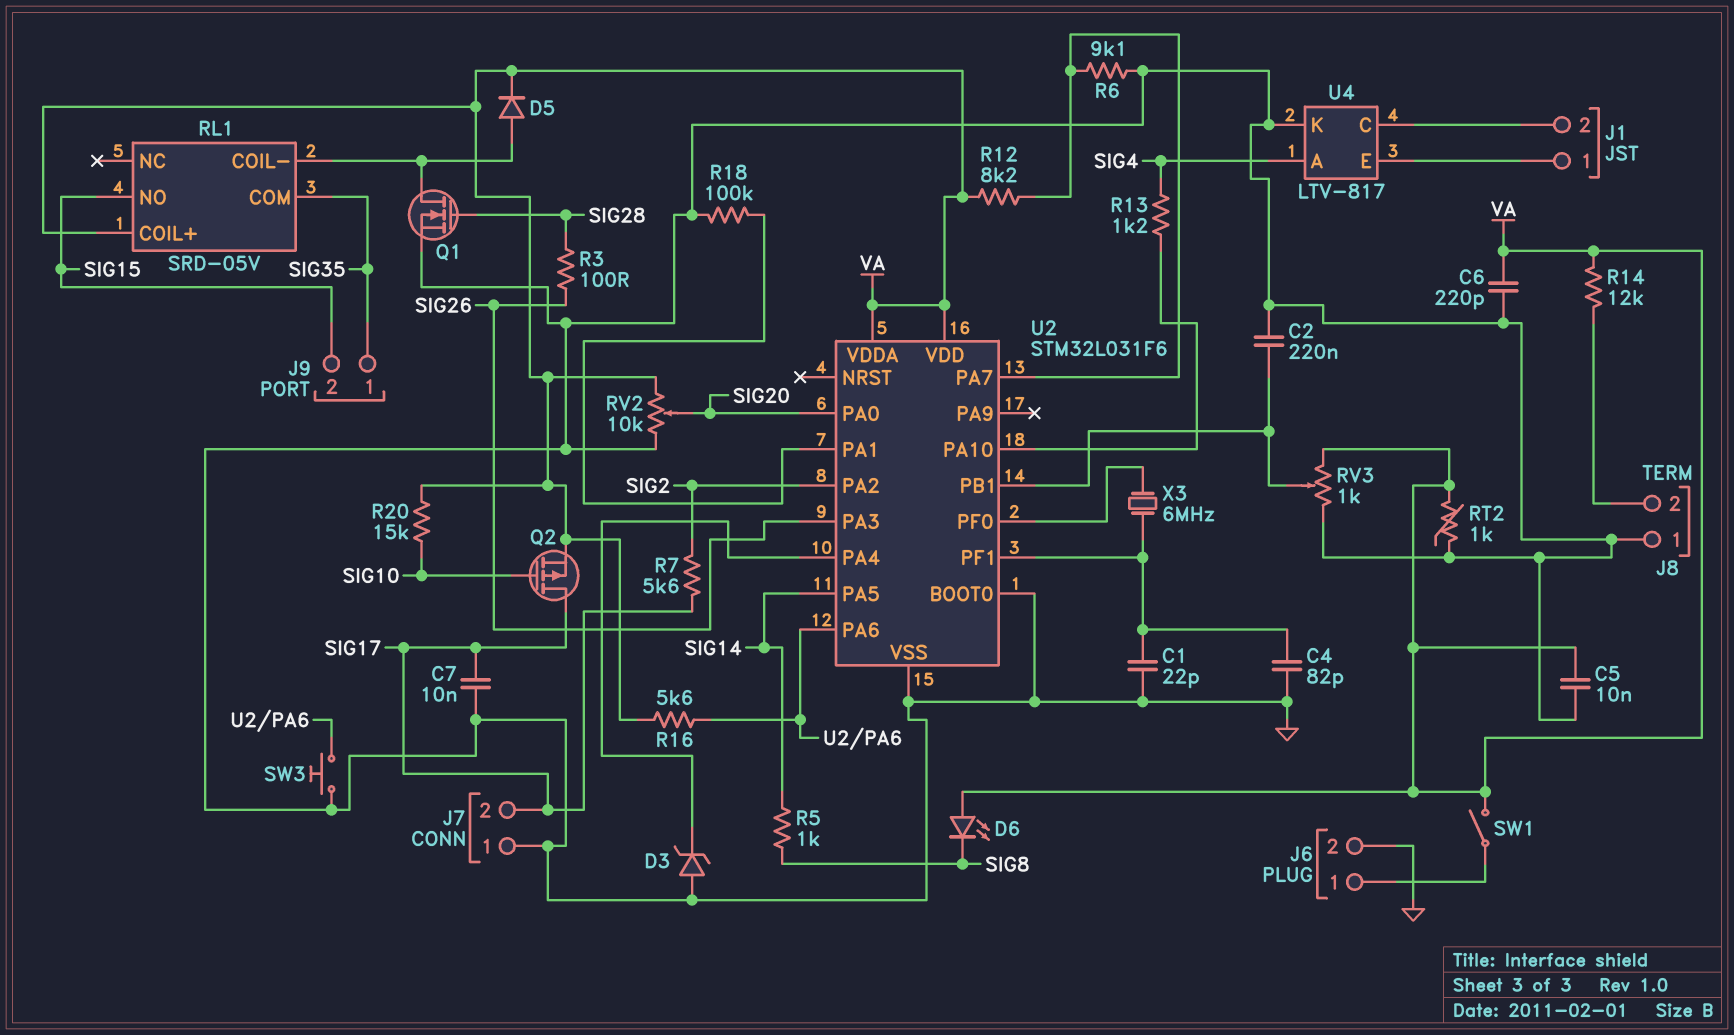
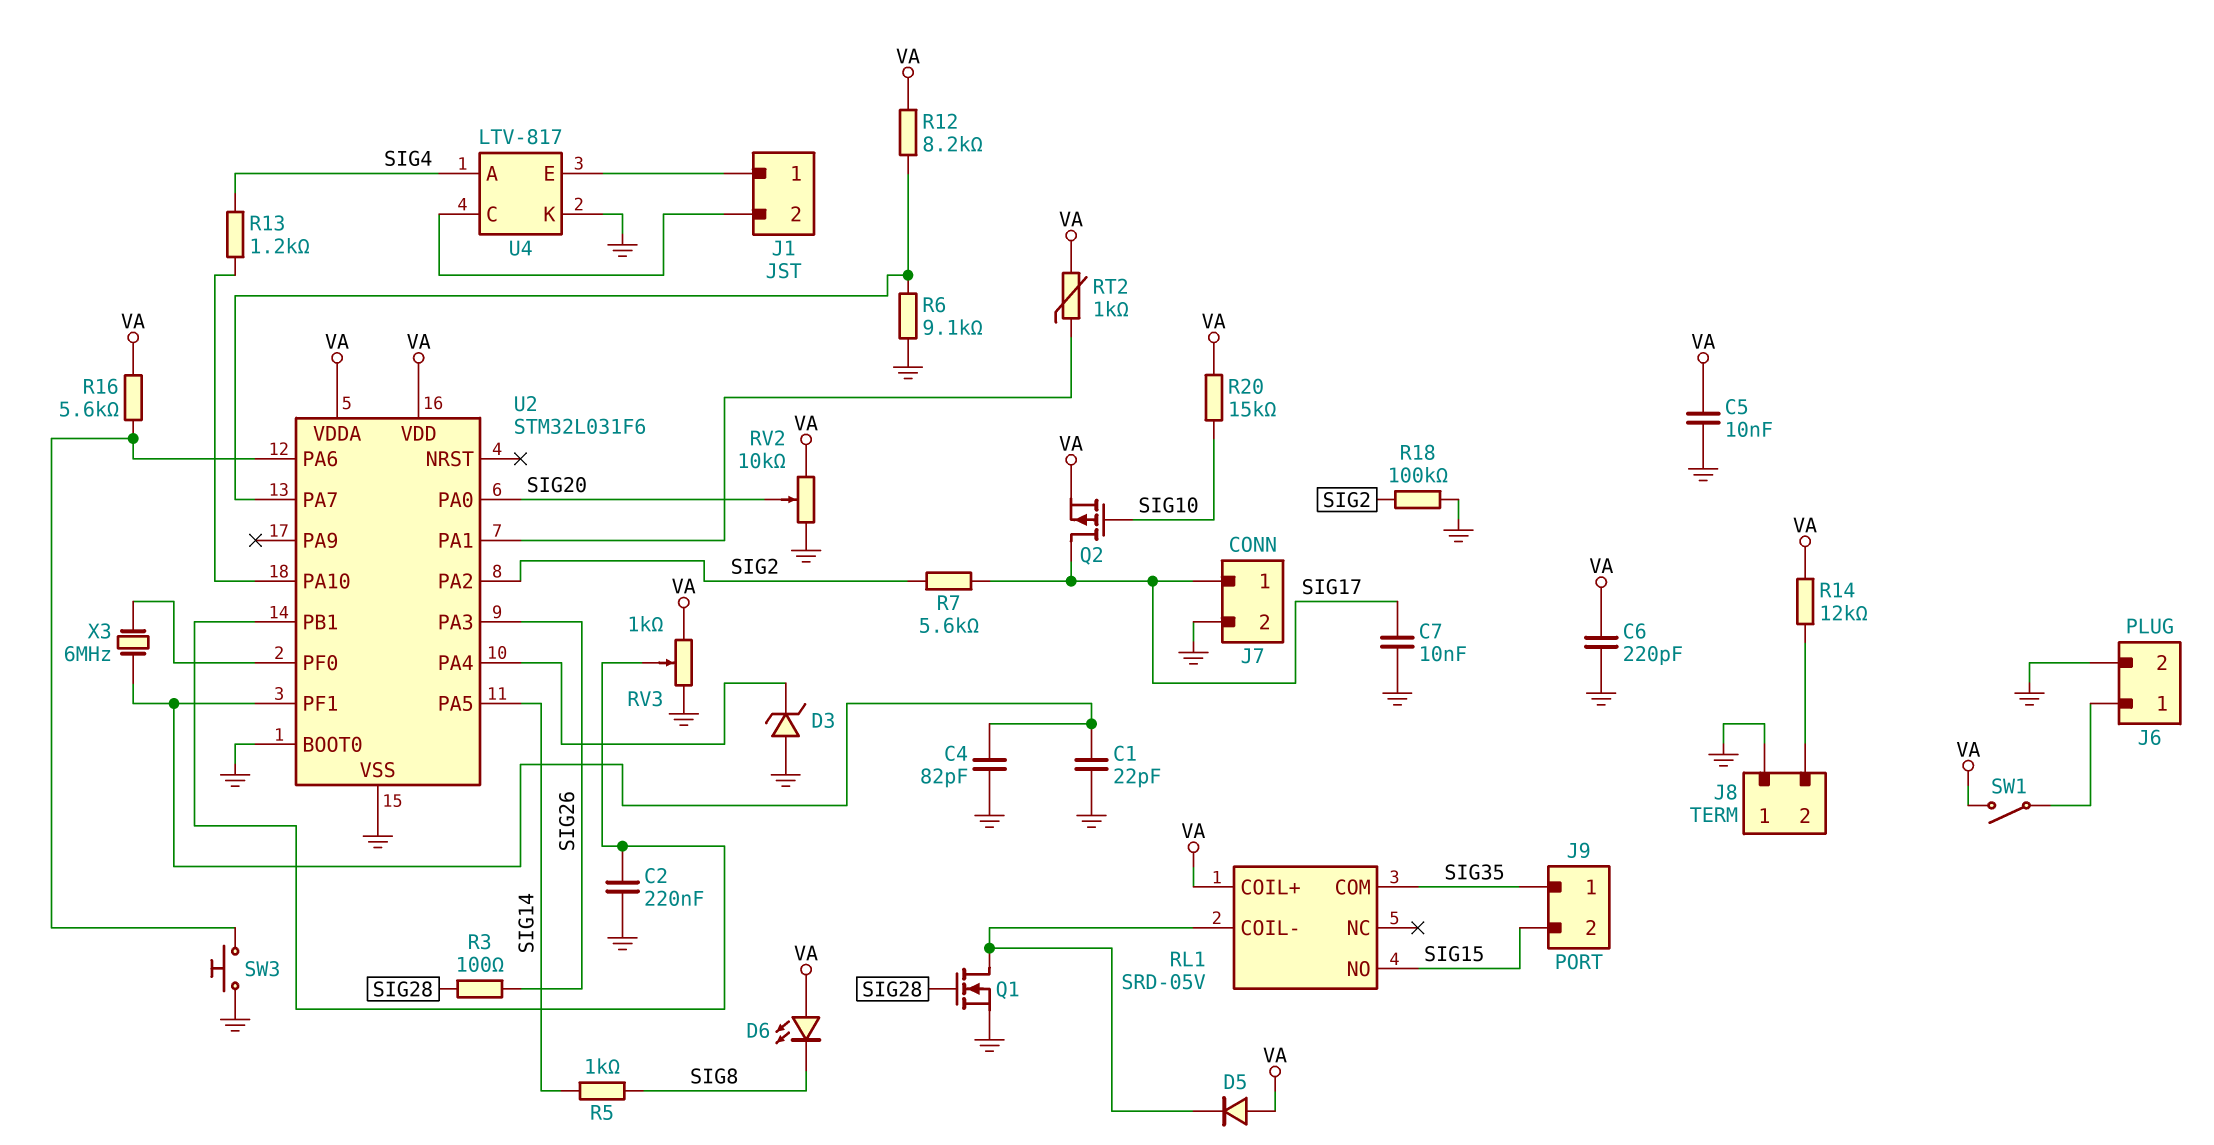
D5: diode (A RL1/COIL-, K VA) -> diode (A VA, K RL1/COIL-)
J7 pin 1: GND -> SIG17
J7 pin 2: SIG17 -> GND
R18: 100k (GND, U2/PA1) -> 100k (GND, SIG2)
RT2: 1k (GND, VA) -> 1k (U2/PA1, VA)

